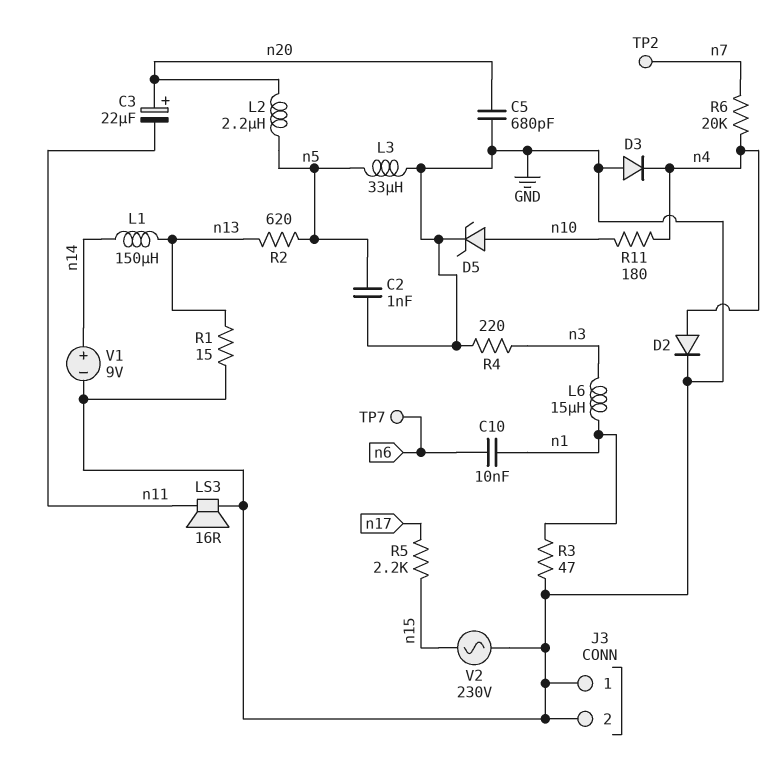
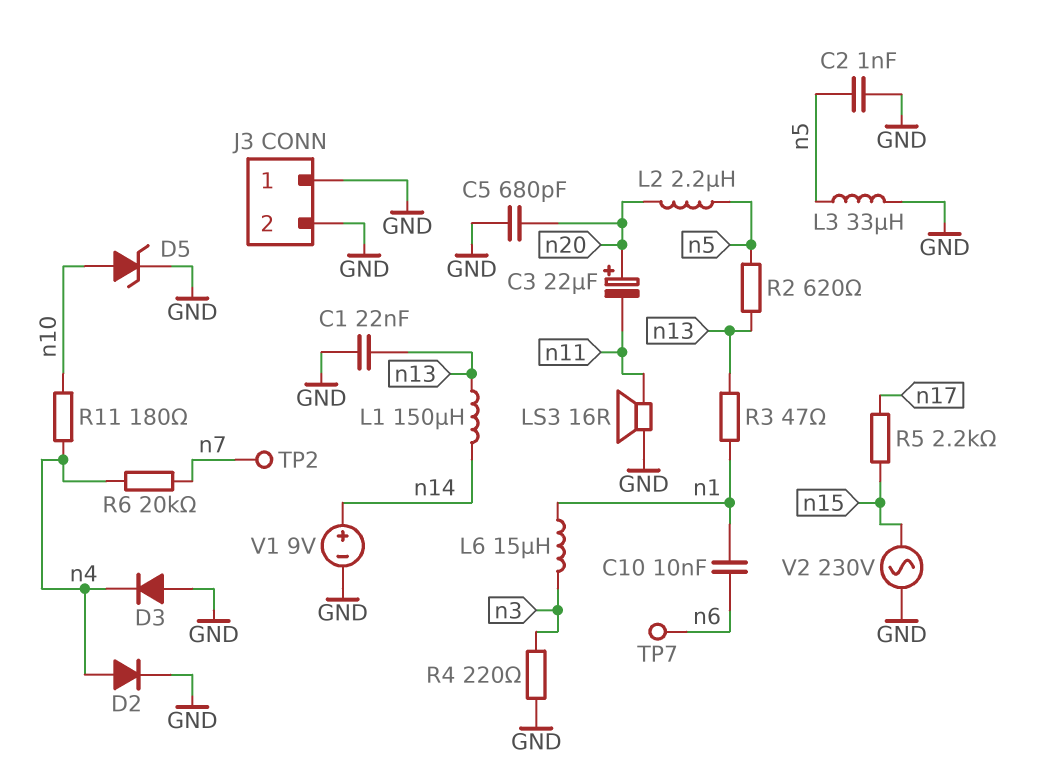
C1: none -> 22nF (GND, n13)
R1: 15 (GND, n13) -> none
R3: 47 (GND, n1) -> 47 (n1, n13)

